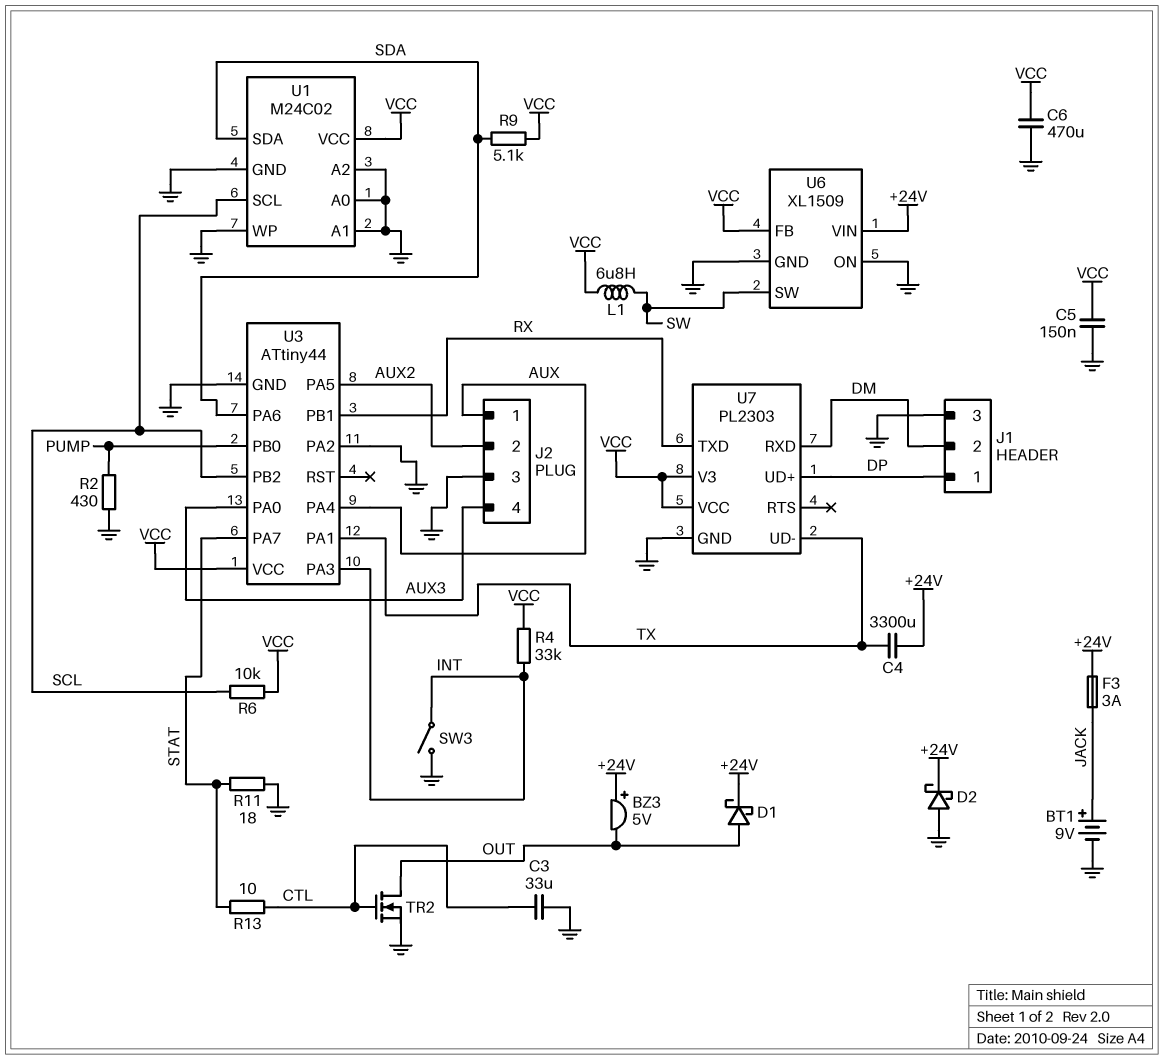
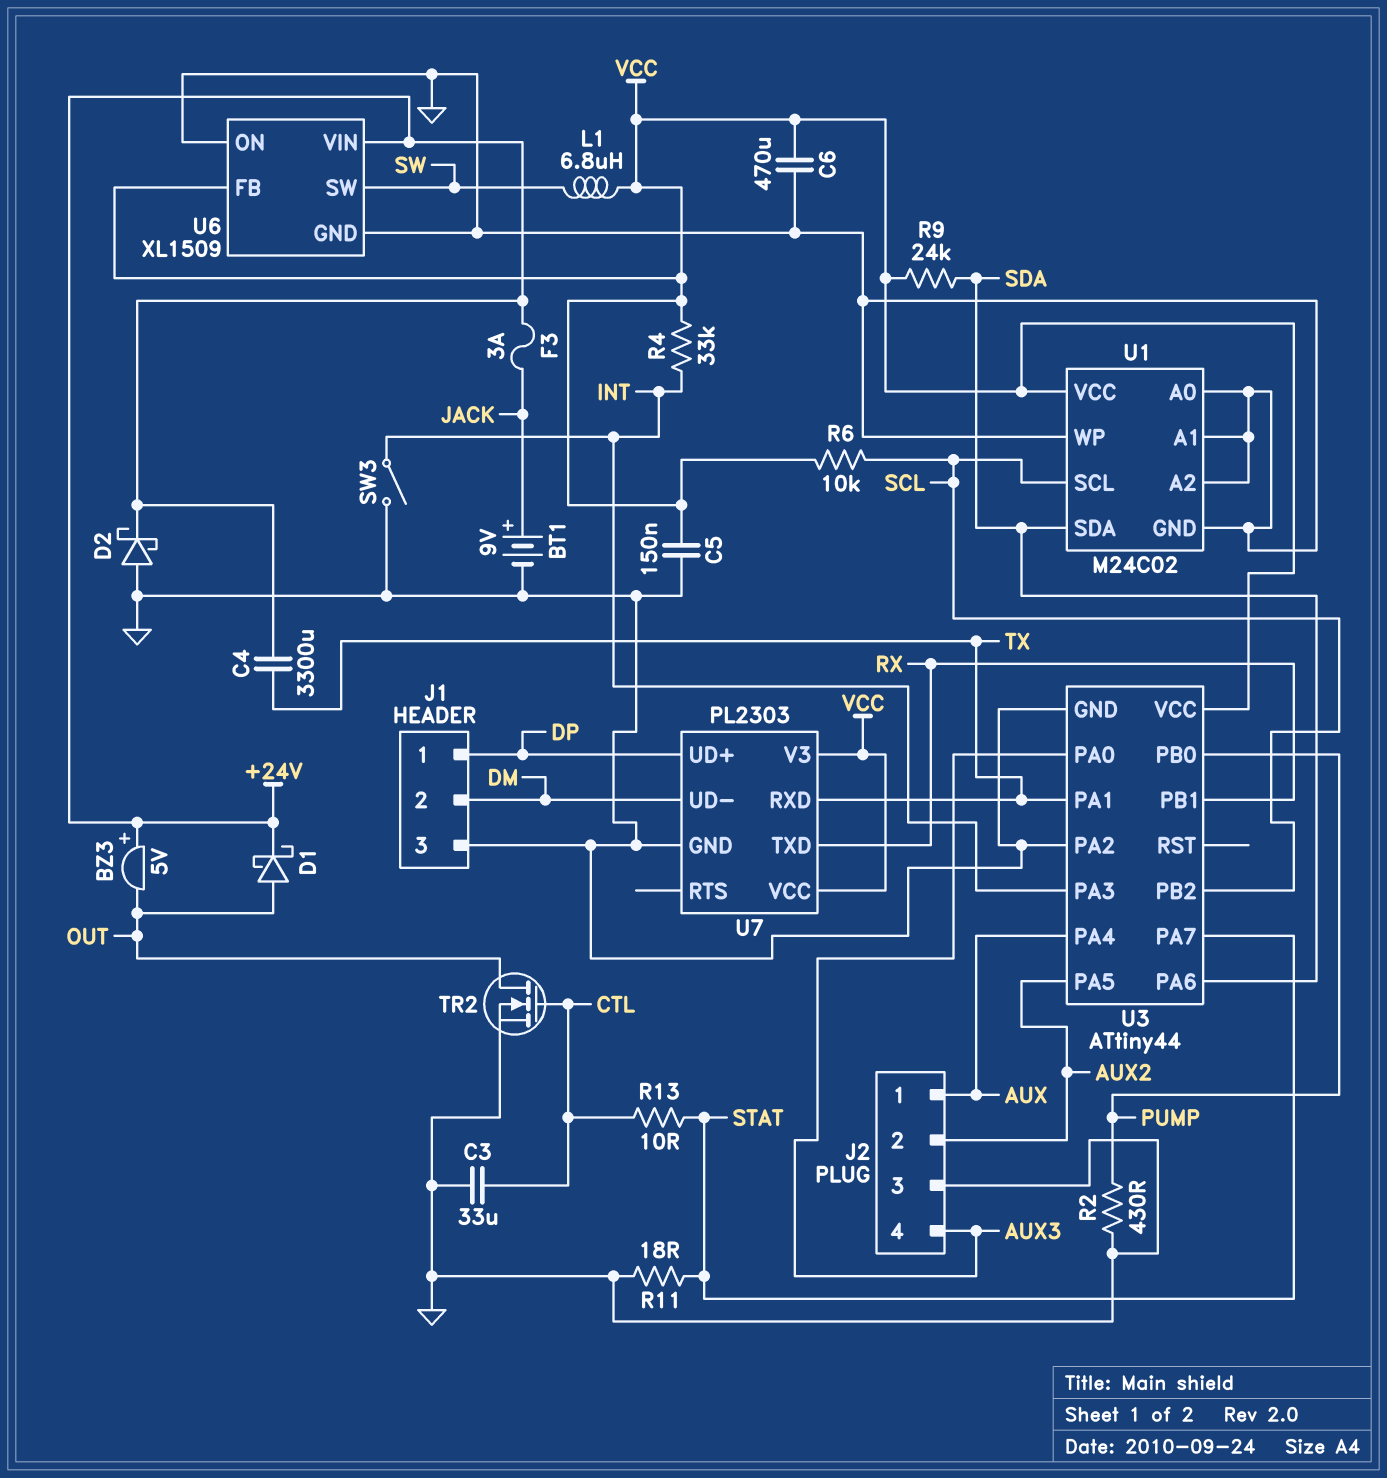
R9: 5.1k (SDA, VCC) -> 24k (SDA, VCC)
U7 pin RXD: DM -> TX
U7 pin UD-: TX -> DM

